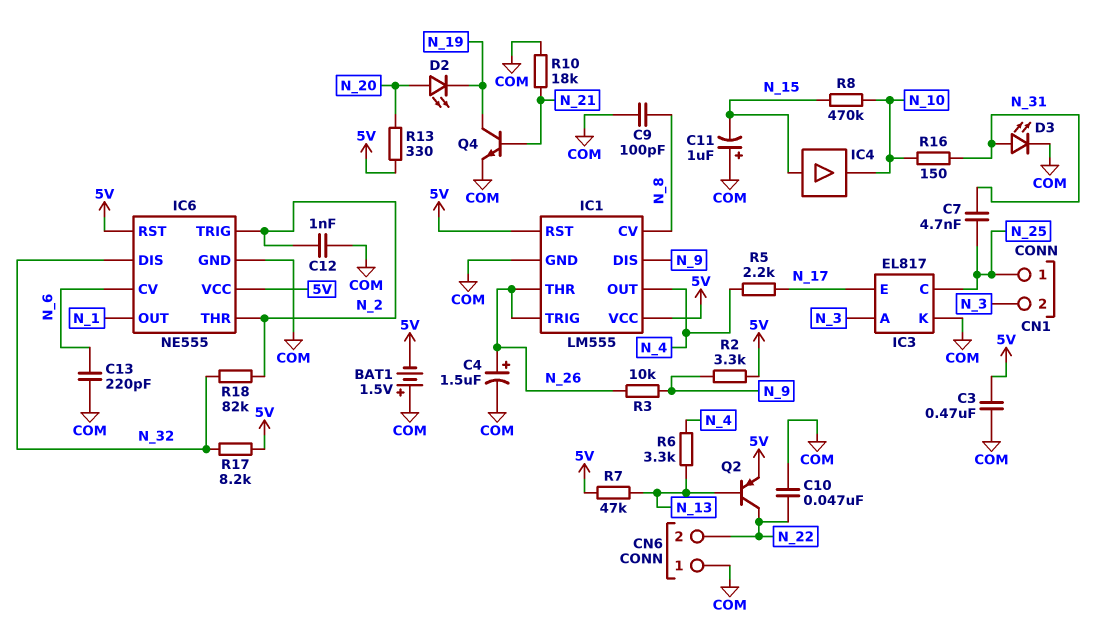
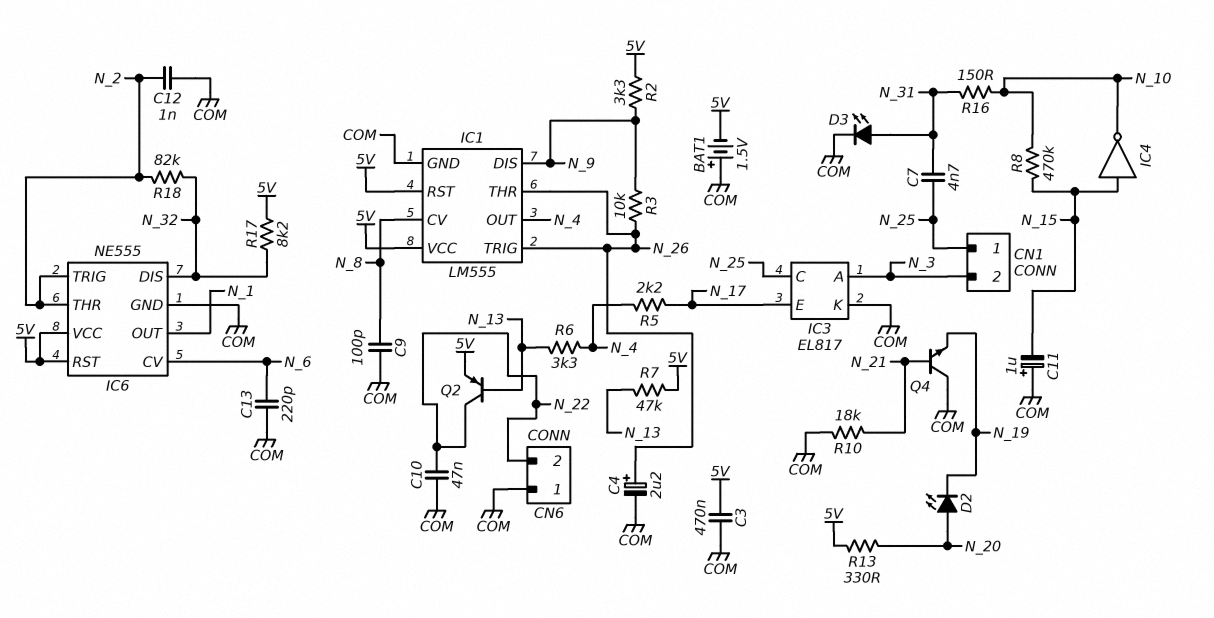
C4: 1.5uF (plus N_26, minus COM) -> 2.2uF (plus N_26, minus COM)
IC4: buffer (in N_15, out N_10) -> NOT (in N_15, out N_10)
Q4: NPN (B N_21, C N_19, E COM) -> NPN (B N_21, C COM, E N_19)

